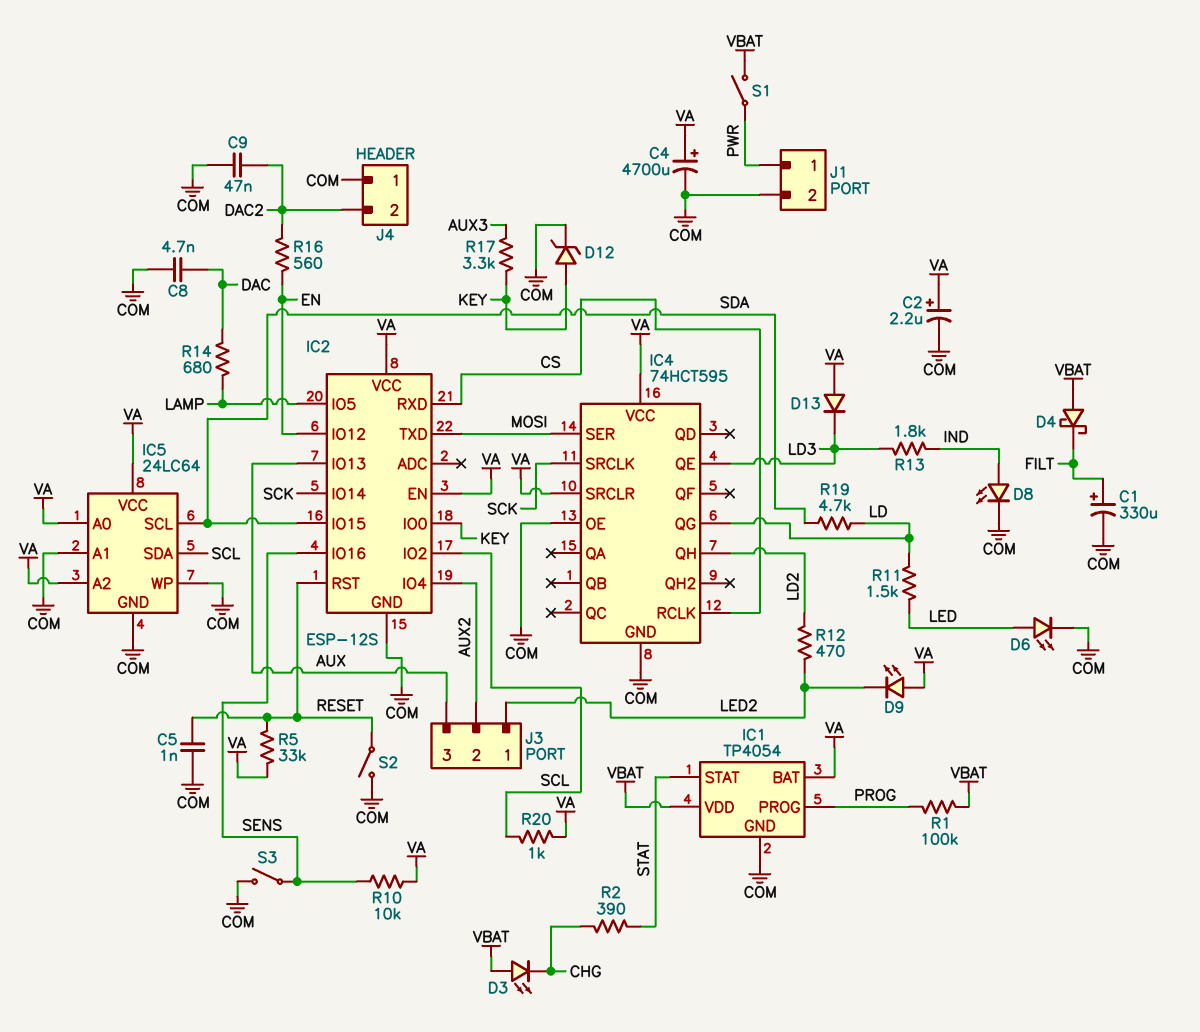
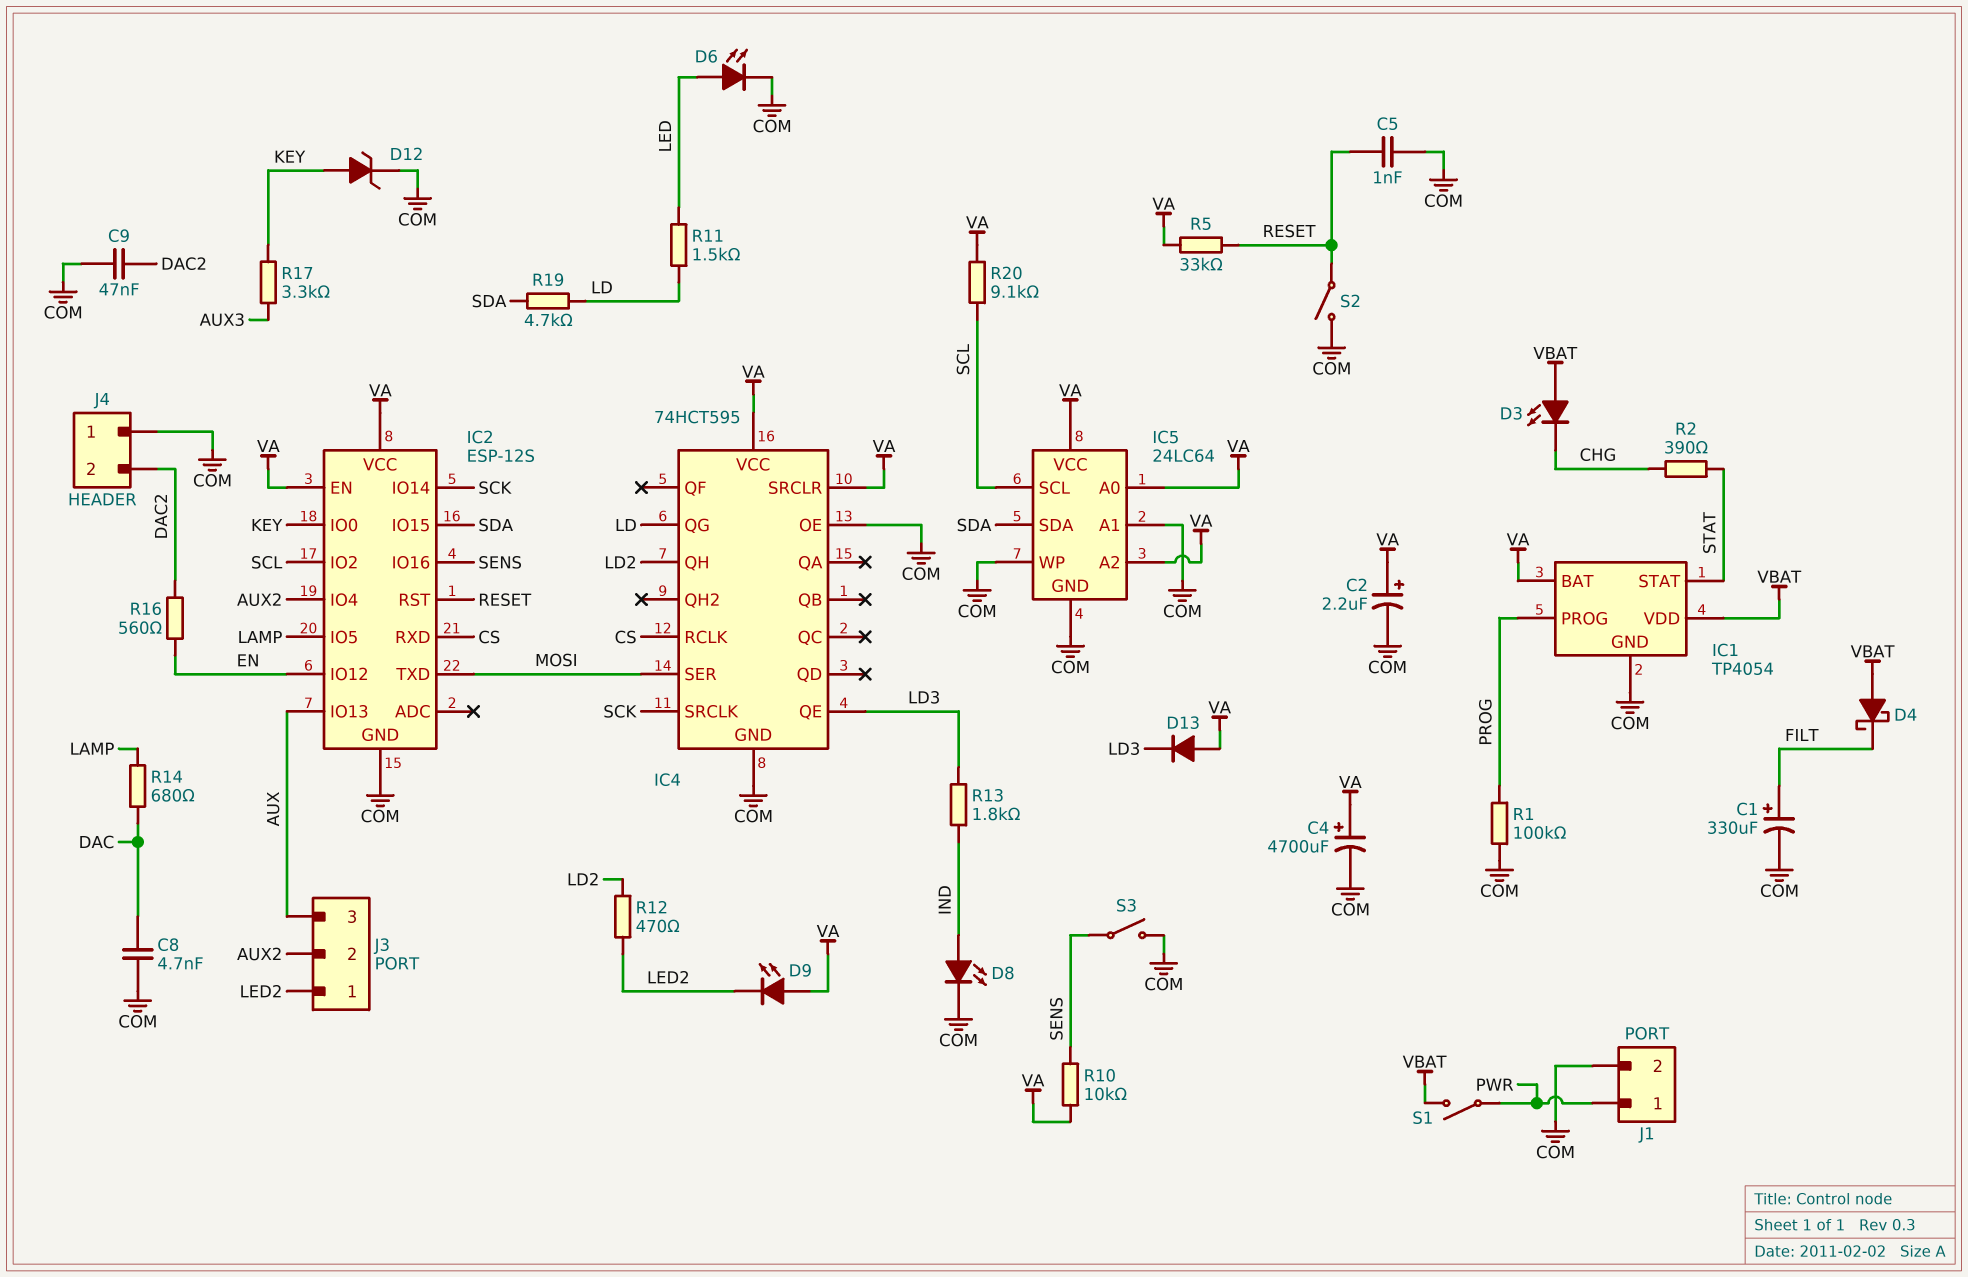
IC5 pin SCL: SDA -> SCL
IC5 pin SDA: SCL -> SDA
R1: 100k (PROG, VBAT) -> 100k (COM, PROG)
R20: 1k (SCL, VA) -> 9.1k (SCL, VA)

